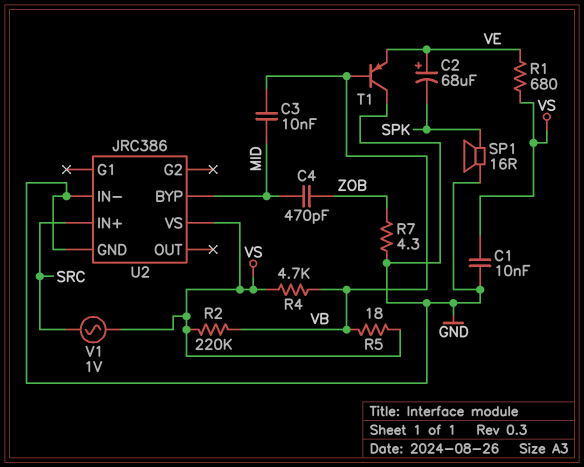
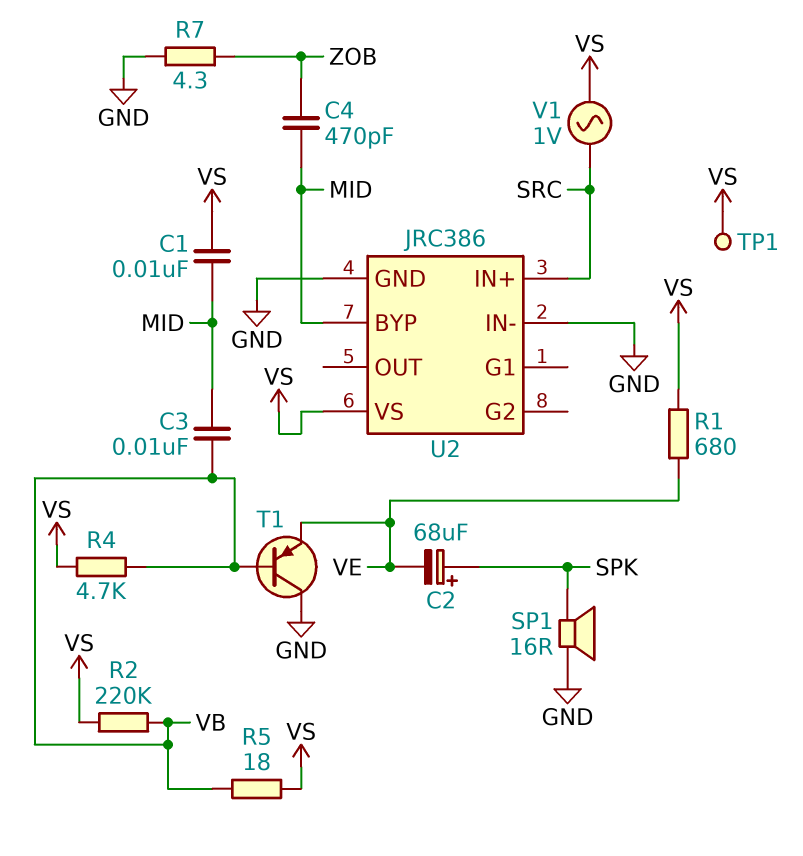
C1: 10nF (GND, VS) -> 10nF (MID, VS)
C2: 68uF (plus VE, minus SPK) -> 68uF (plus SPK, minus VE)
TP1: none -> test point (VS)

